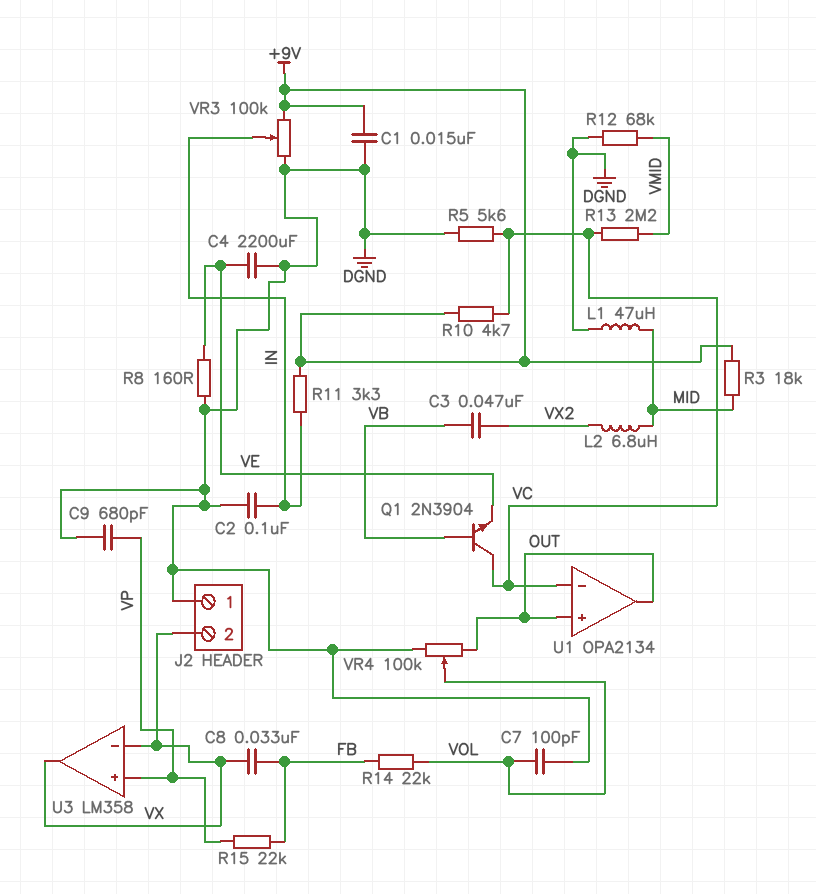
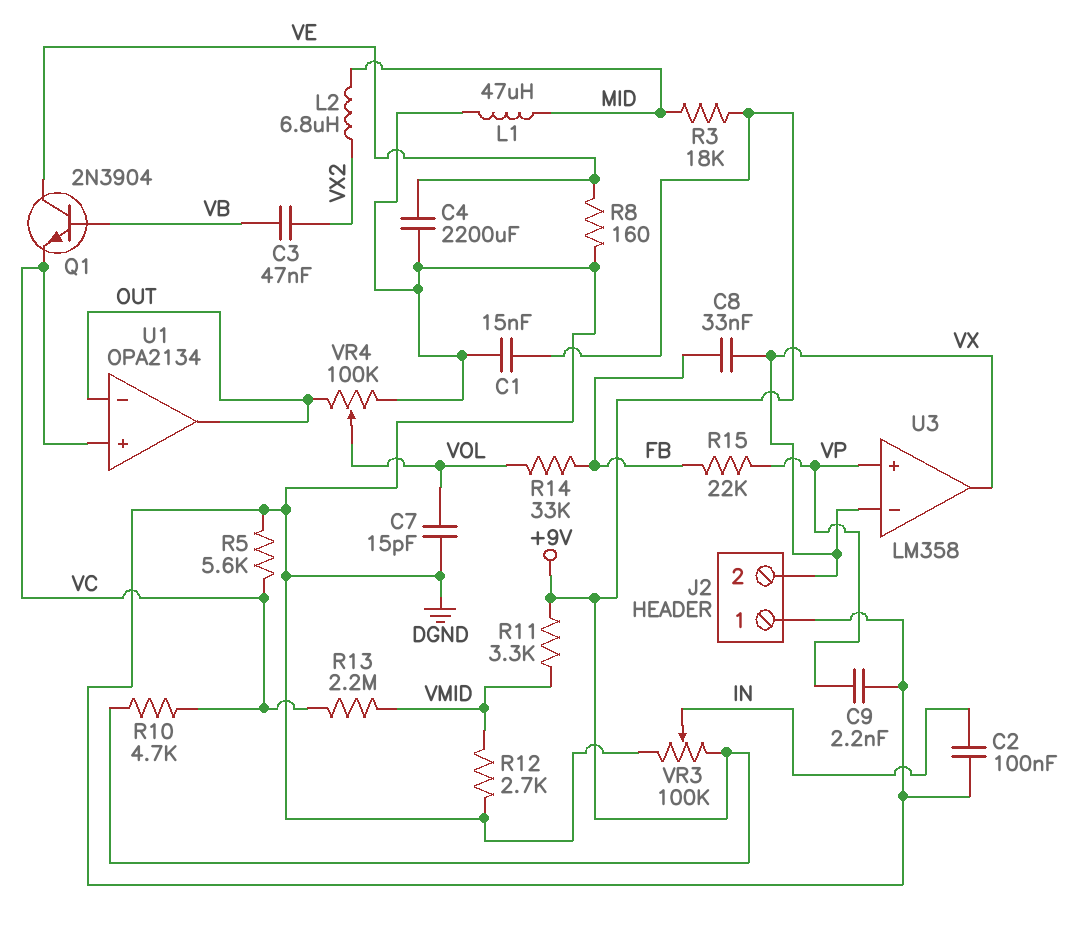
C7: 100pF (DGND, VOL) -> 15pF (DGND, VOL)
C9: 680pF (DGND, VP) -> 2.2nF (DGND, VP)
Q1: NPN 2N3904 (B VB, C VC, E VE) -> NPN 2N3904 (B VB, C VE, E VC)
R11: 3.3k (+9V, IN) -> 3.3k (+9V, VMID)
R12: 68k (DGND, VMID) -> 2.7k (DGND, VMID)
R14: 22k (FB, VOL) -> 33k (FB, VOL)
U1 pin in+: OUT -> VC
U1 pin in-: VC -> OUT

